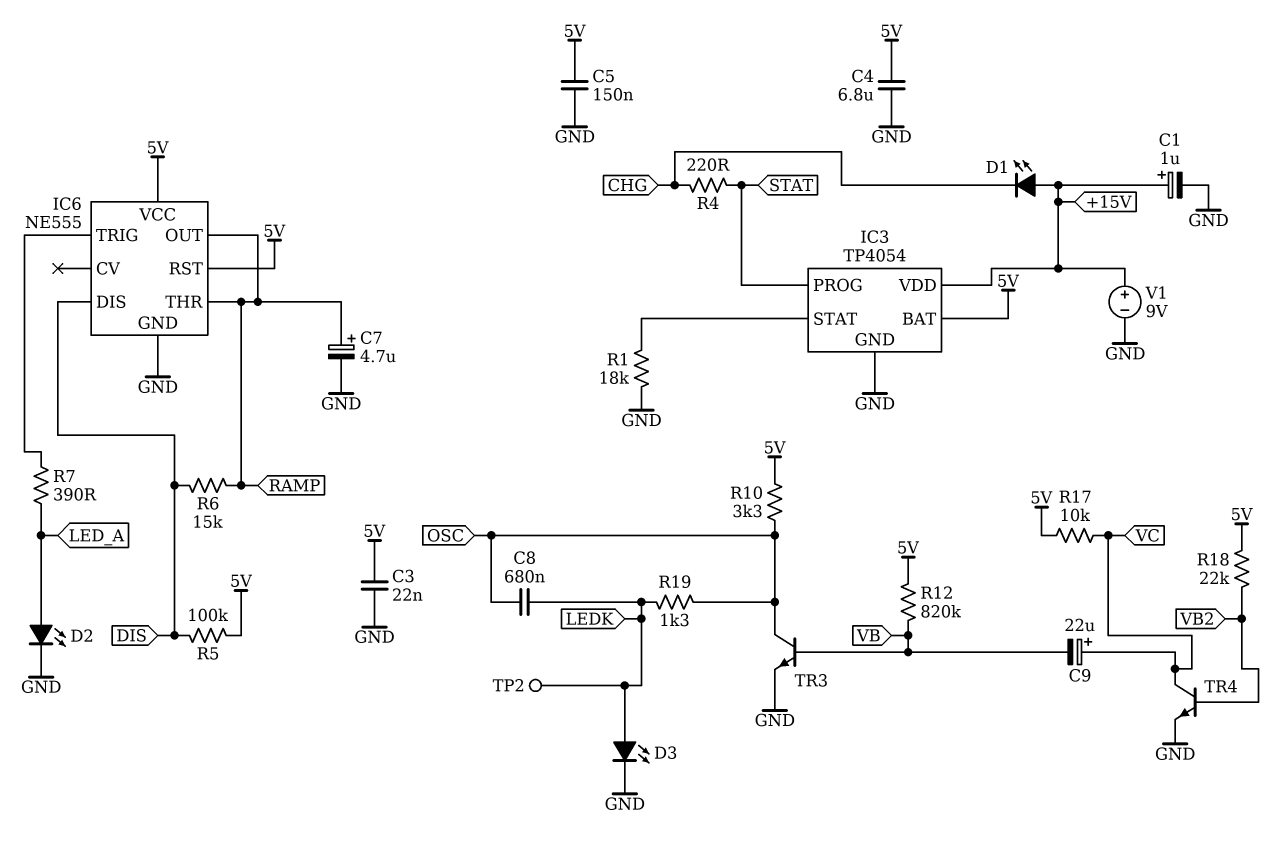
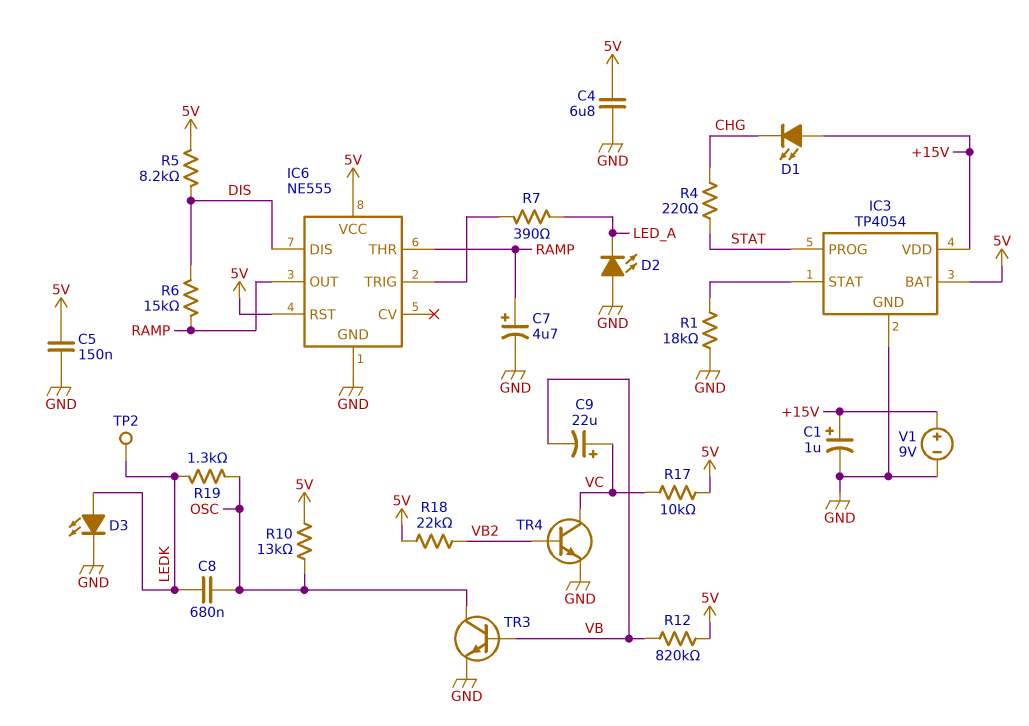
C3: 22nF (5V, GND) -> none
D2: LED (A LED_A, K GND) -> LED (A GND, K LED_A)
R5: 100k (5V, DIS) -> 8.2k (5V, DIS)
R10: 3.3k (5V, OSC) -> 13k (5V, OSC)

